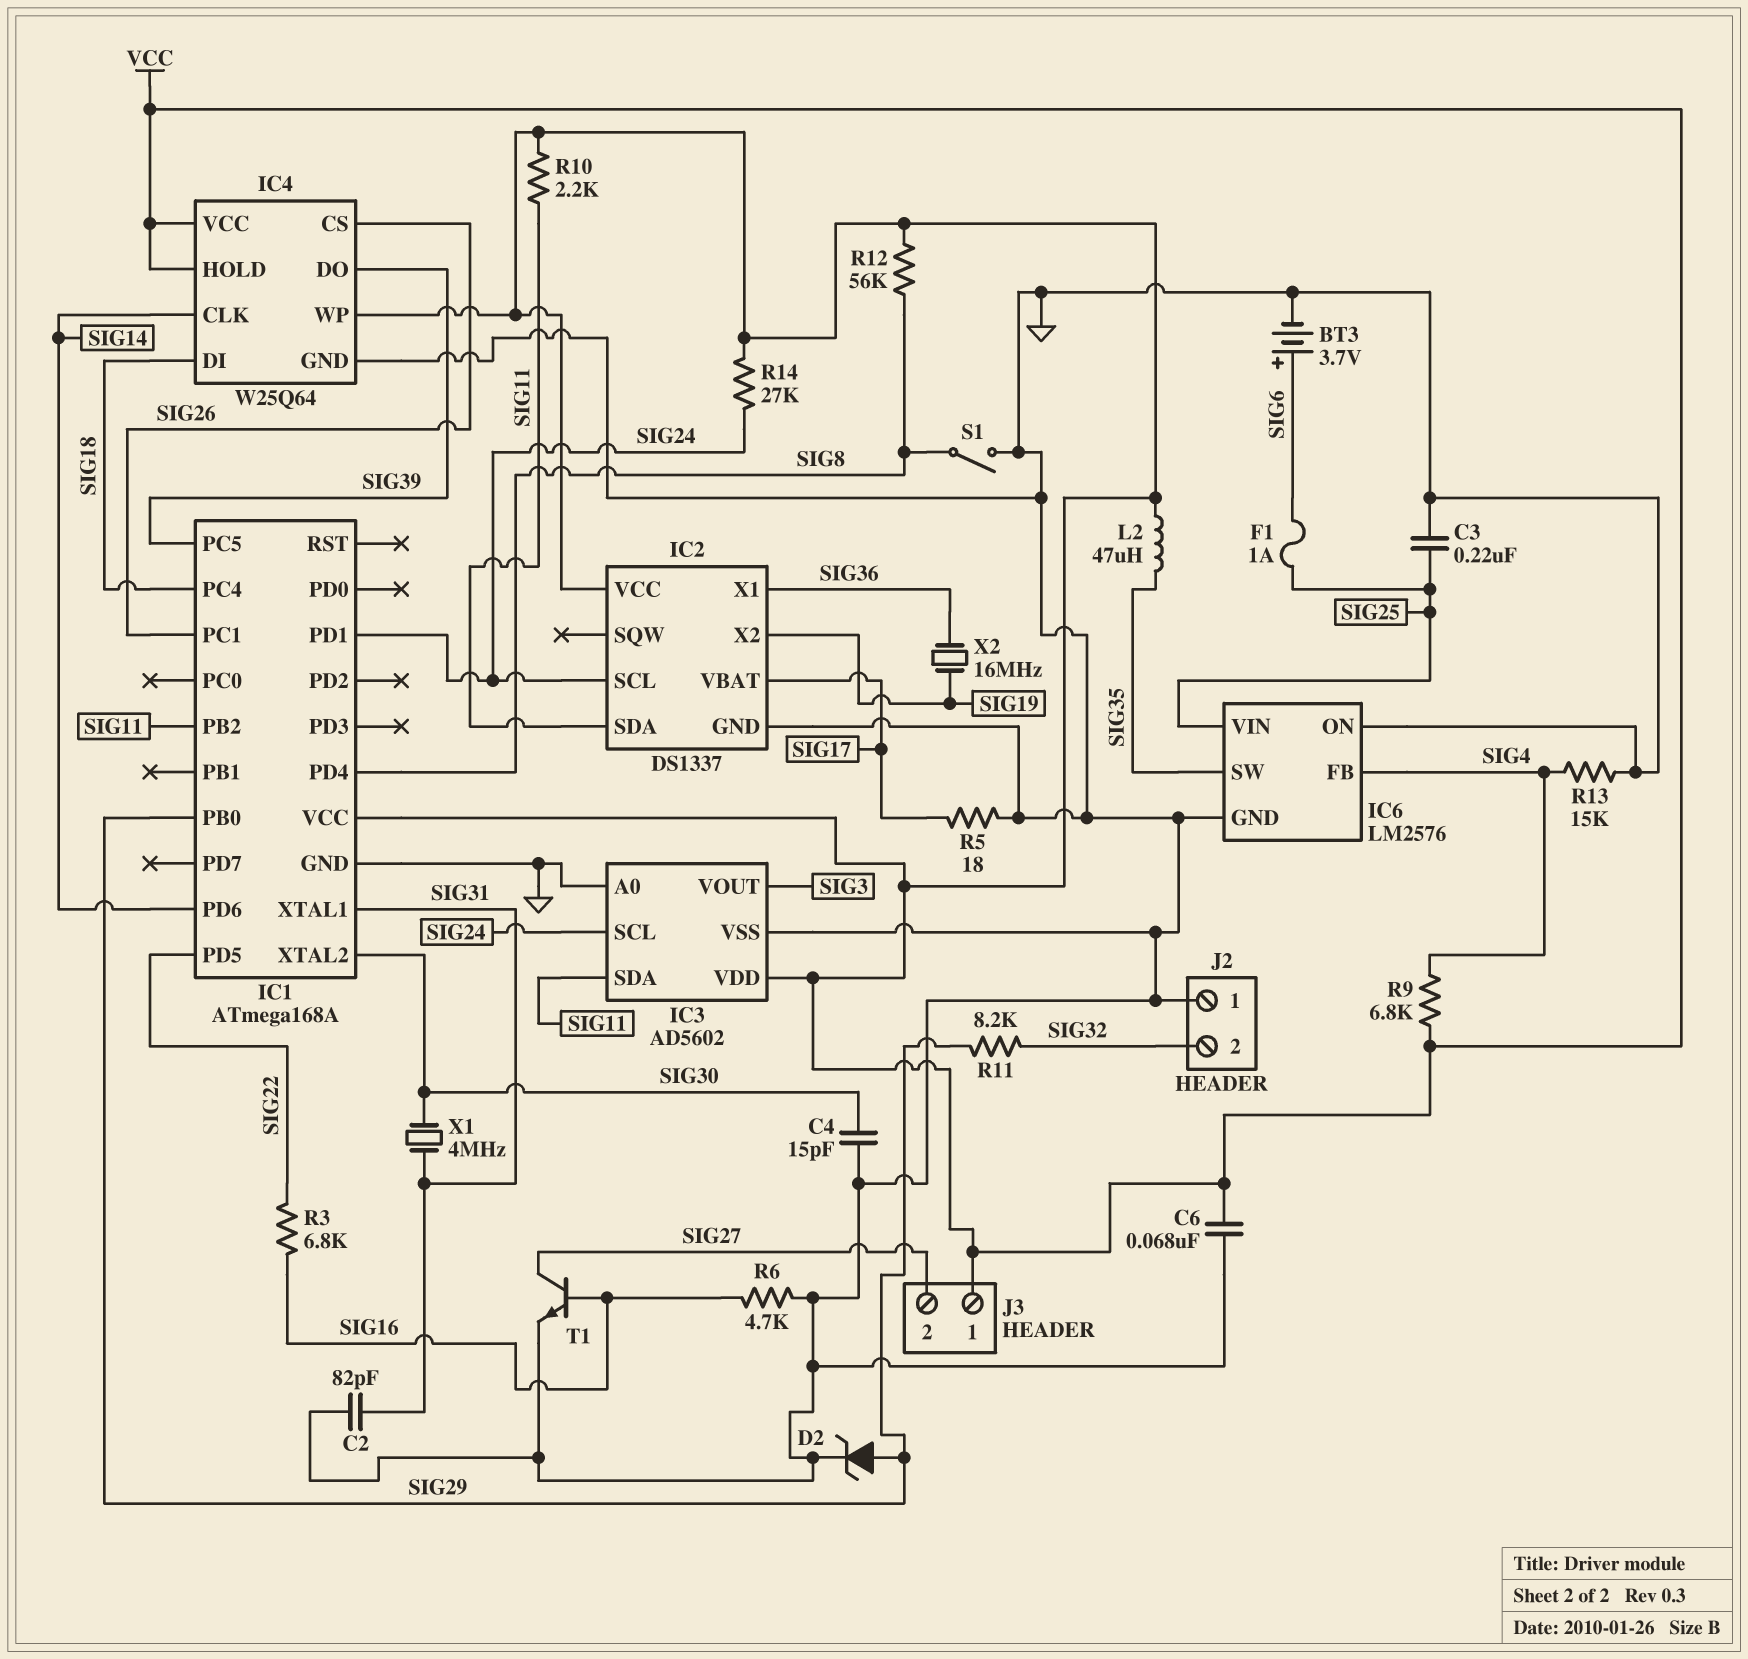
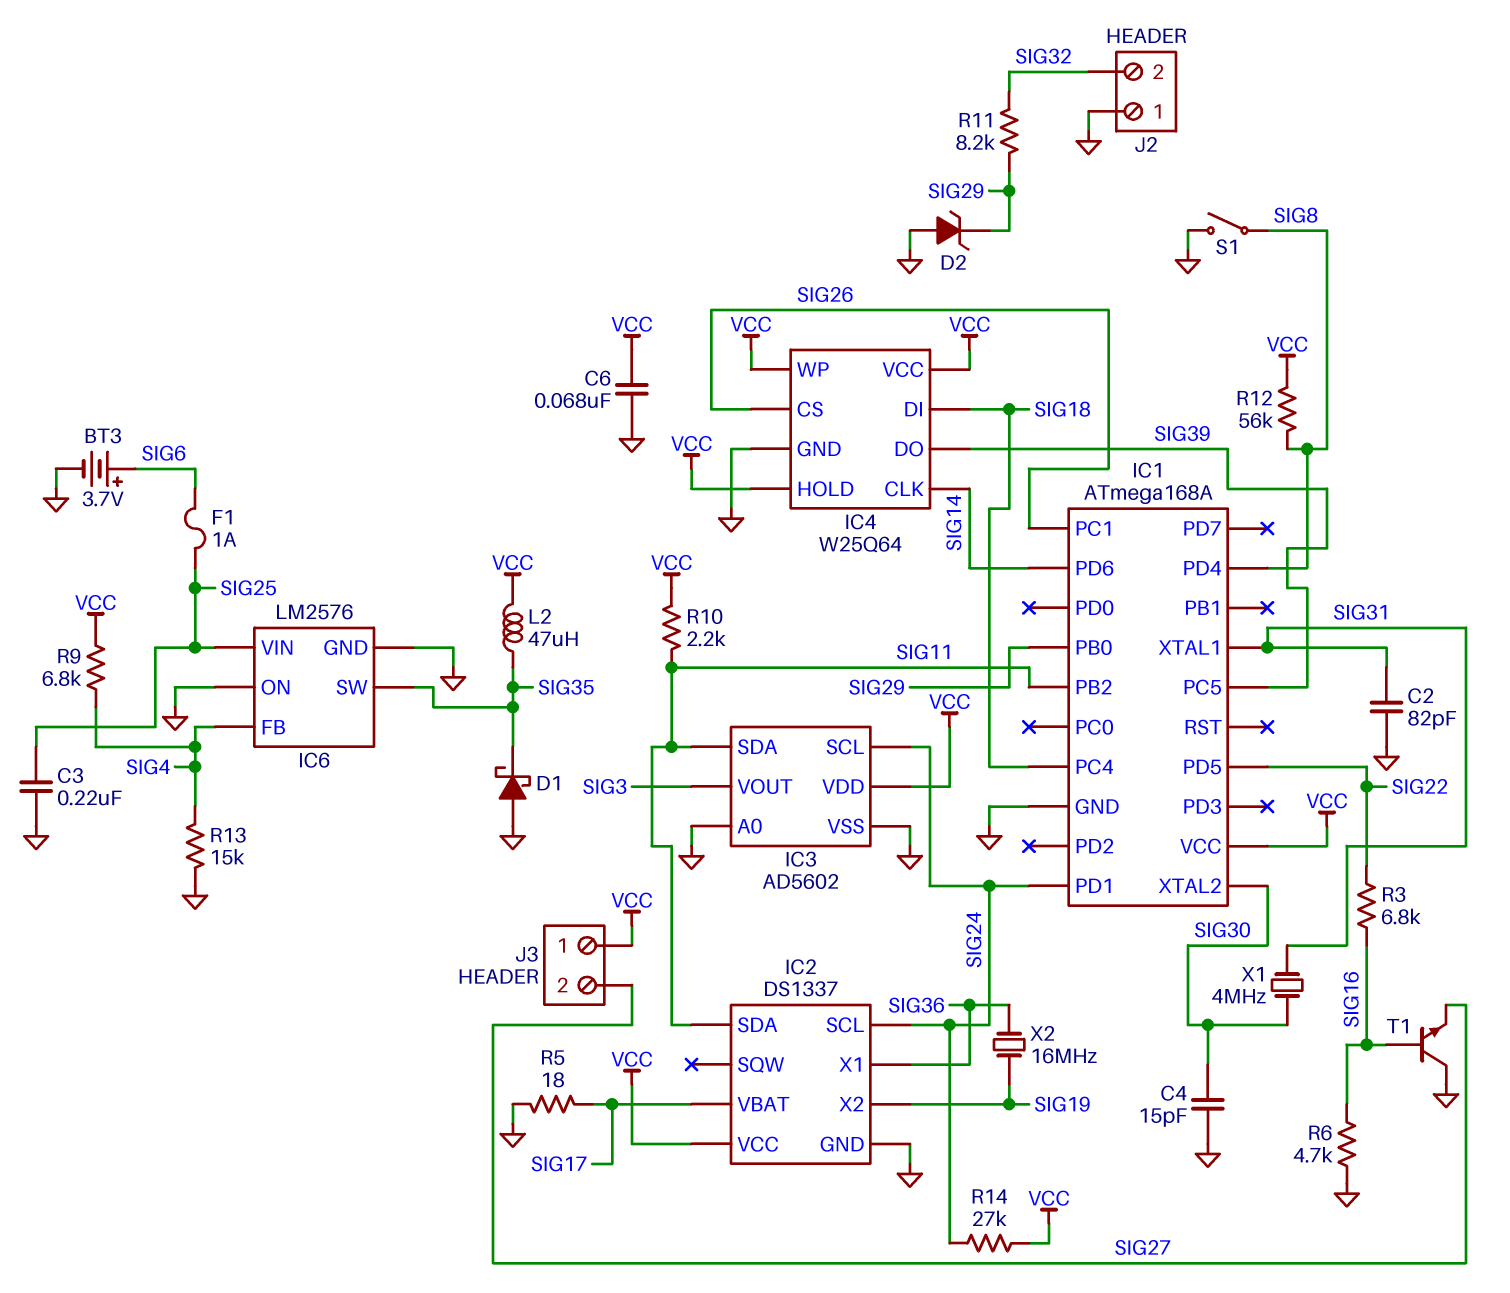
D1: none -> schottky (A GND, K SIG35)
D2: zener (A SIG29, K GND) -> zener (A GND, K SIG29)
T1: NPN (B SIG16, C SIG27, E GND) -> NPN (B SIG16, C GND, E SIG27)

